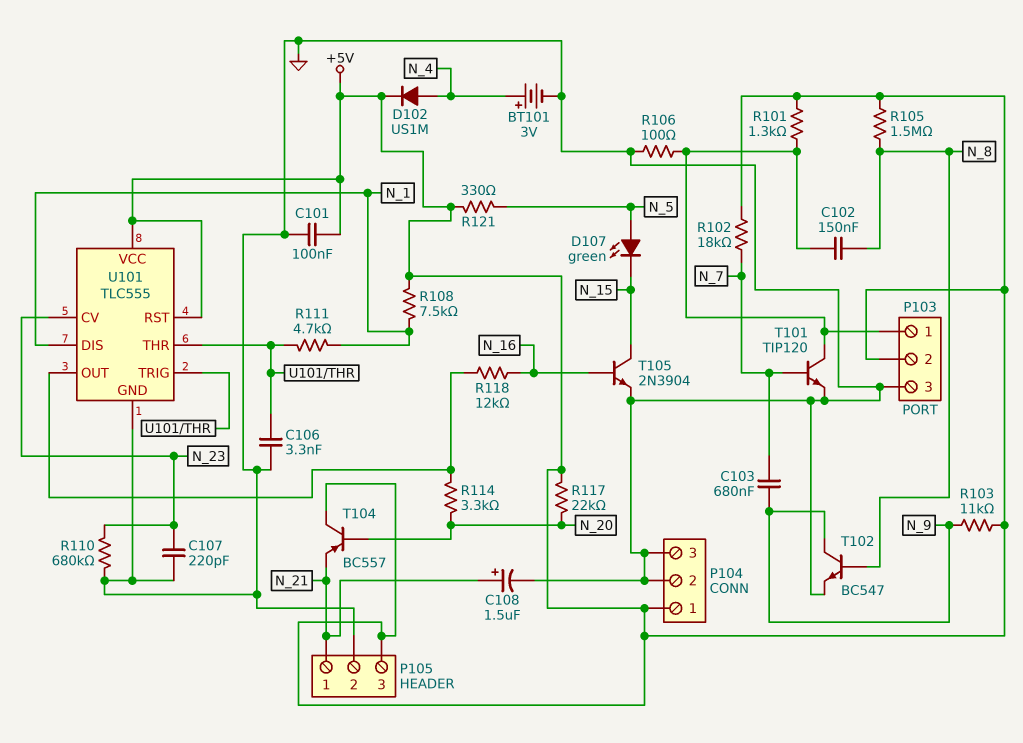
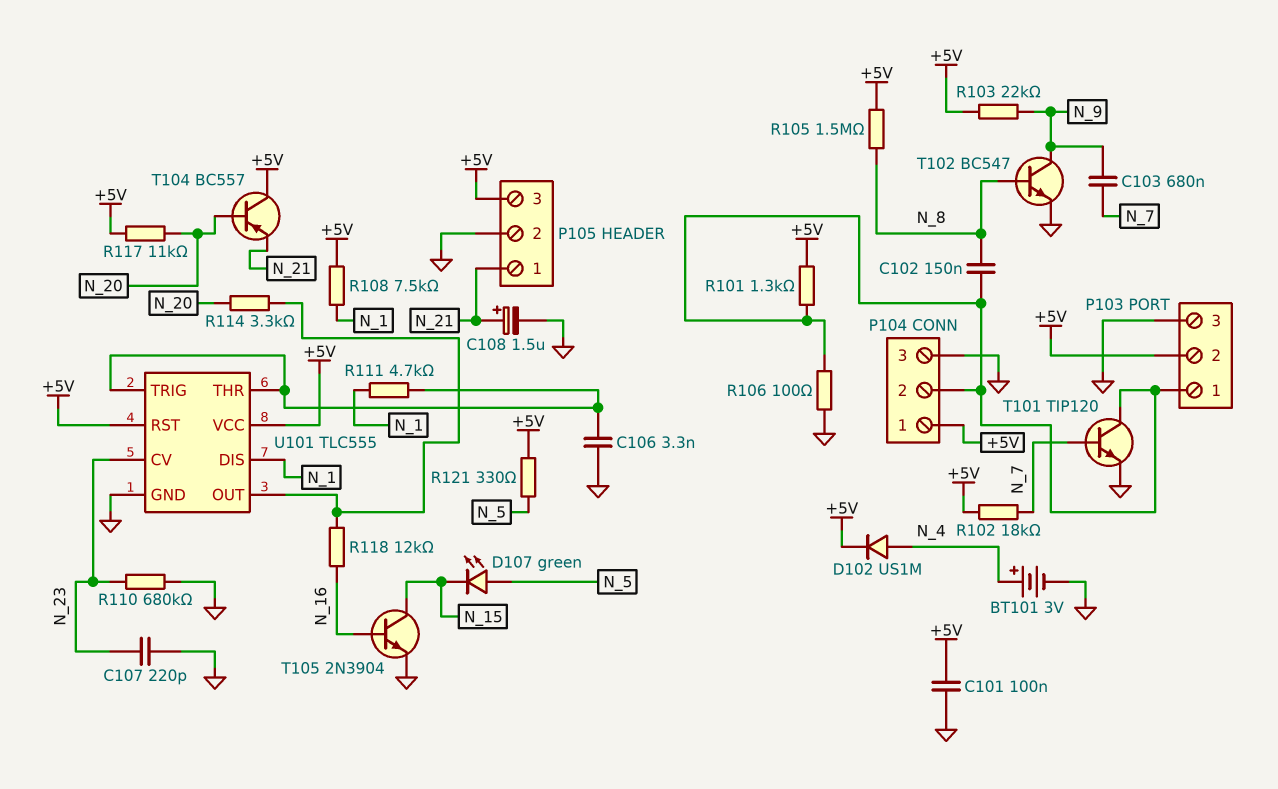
P104 pin 2: GND -> P103/1
R103: 11k (+5V, N_9) -> 22k (+5V, N_9)
R117: 22k (+5V, N_20) -> 11k (+5V, N_20)

